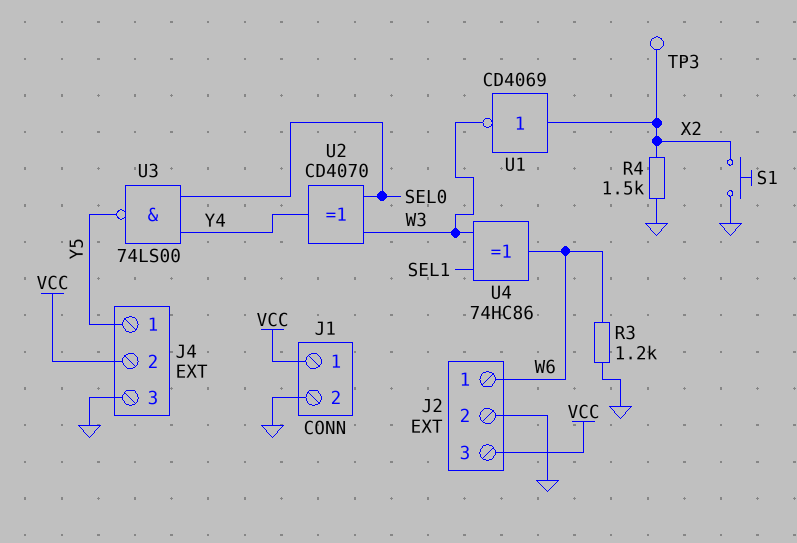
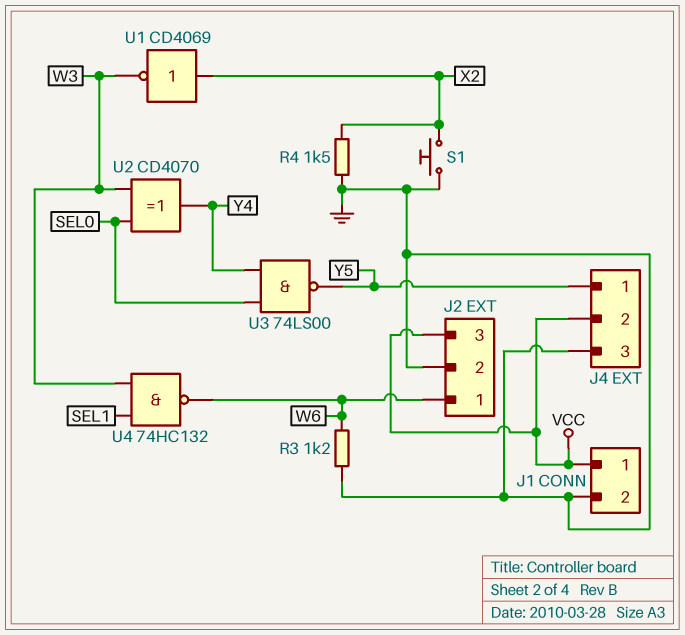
TP3: test point (X2) -> none
U4: XOR 74HC86 (in SEL1, in W3, out W6) -> NAND 74HC132 (in SEL1, in W3, out W6)

